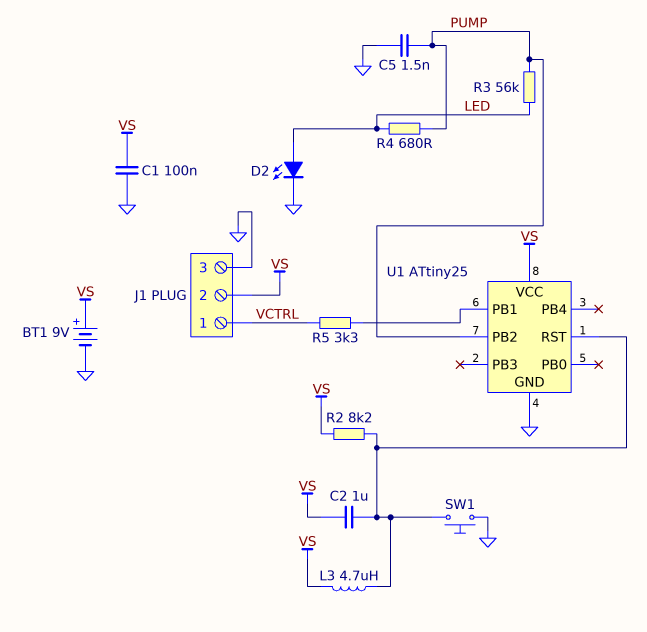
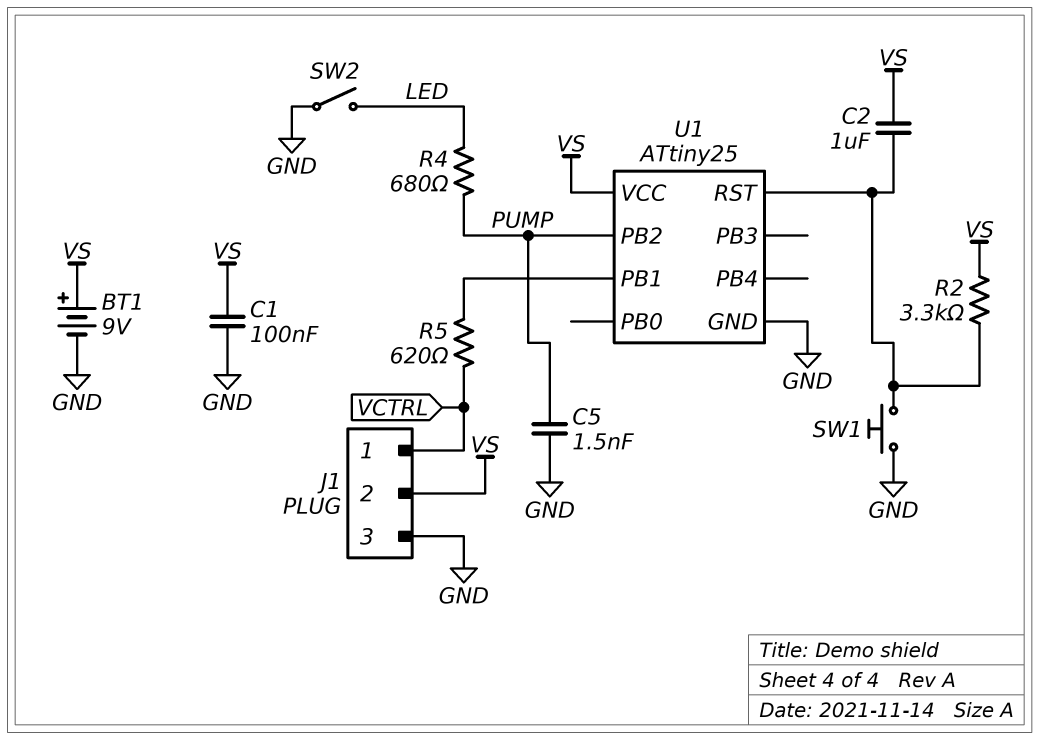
D2: LED (A LED, K GND) -> none
L3: 4.7uH (U1/RST, VS) -> none
R2: 8.2k (U1/RST, VS) -> 3.3k (U1/RST, VS)
R3: 56k (LED, PUMP) -> none
R5: 3.3k (U1/PB1, VCTRL) -> 620 (U1/PB1, VCTRL)
SW2: none -> switch (GND, LED)

